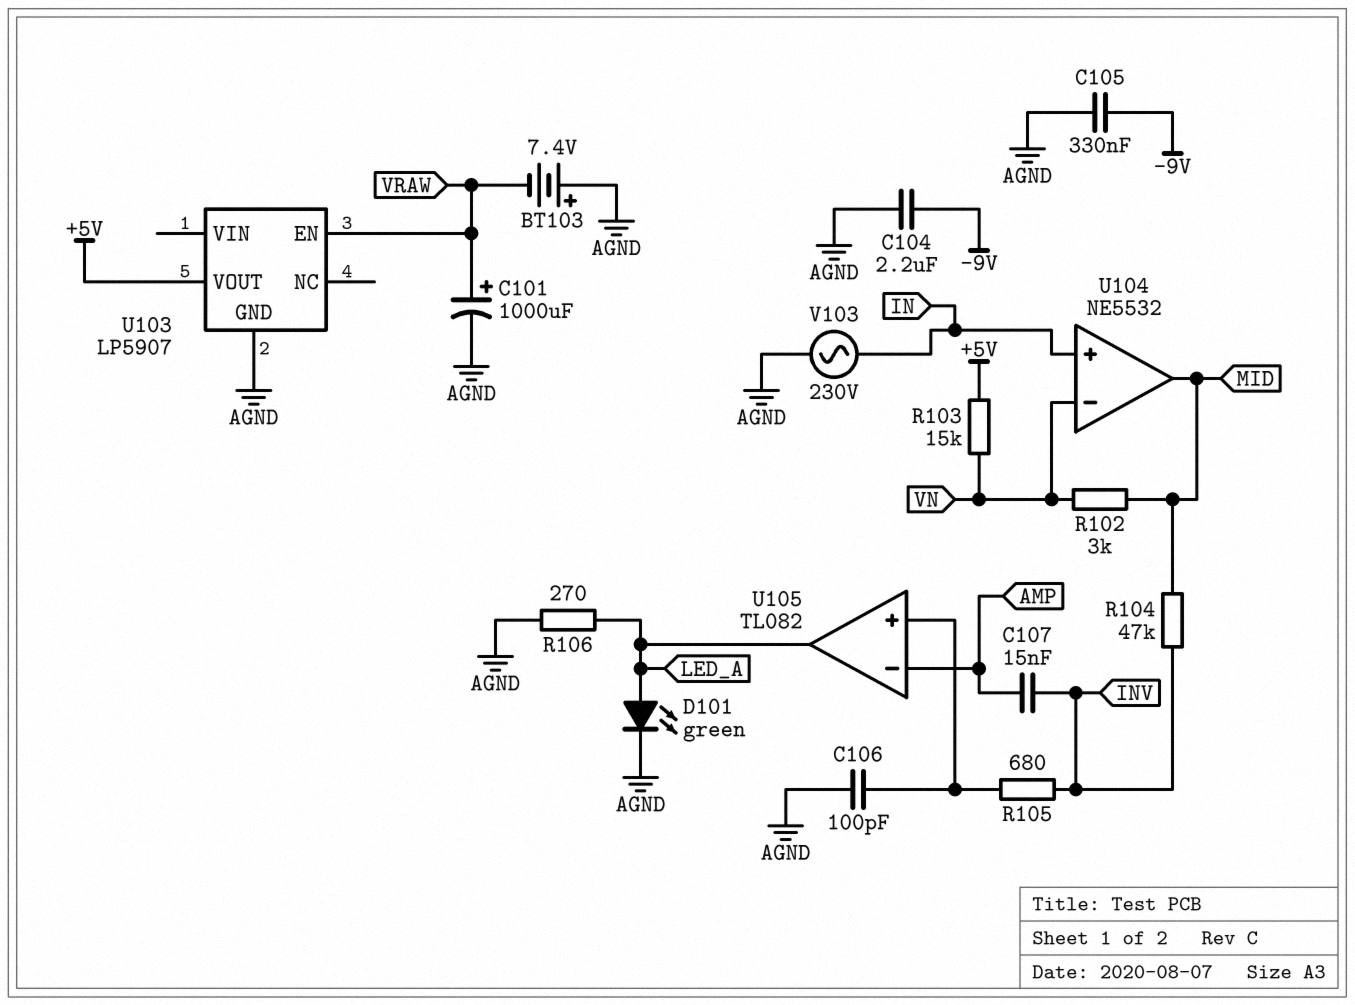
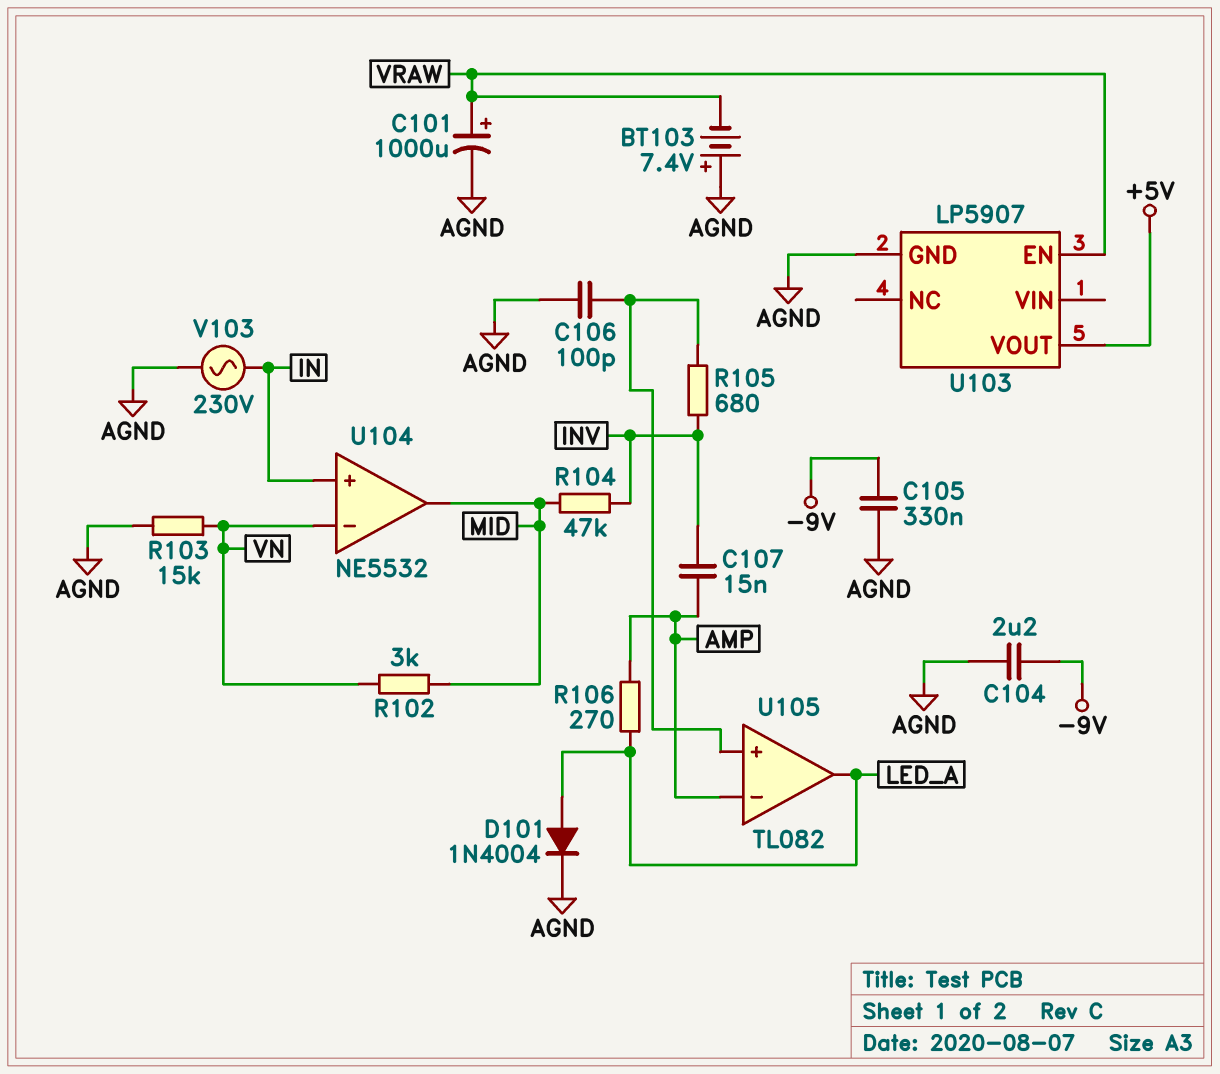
D101: LED green (A LED_A, K AGND) -> diode 1N4004 (A LED_A, K AGND)
R103: 15k (+5V, VN) -> 15k (AGND, VN)
R106: 270 (AGND, LED_A) -> 270 (AMP, LED_A)

